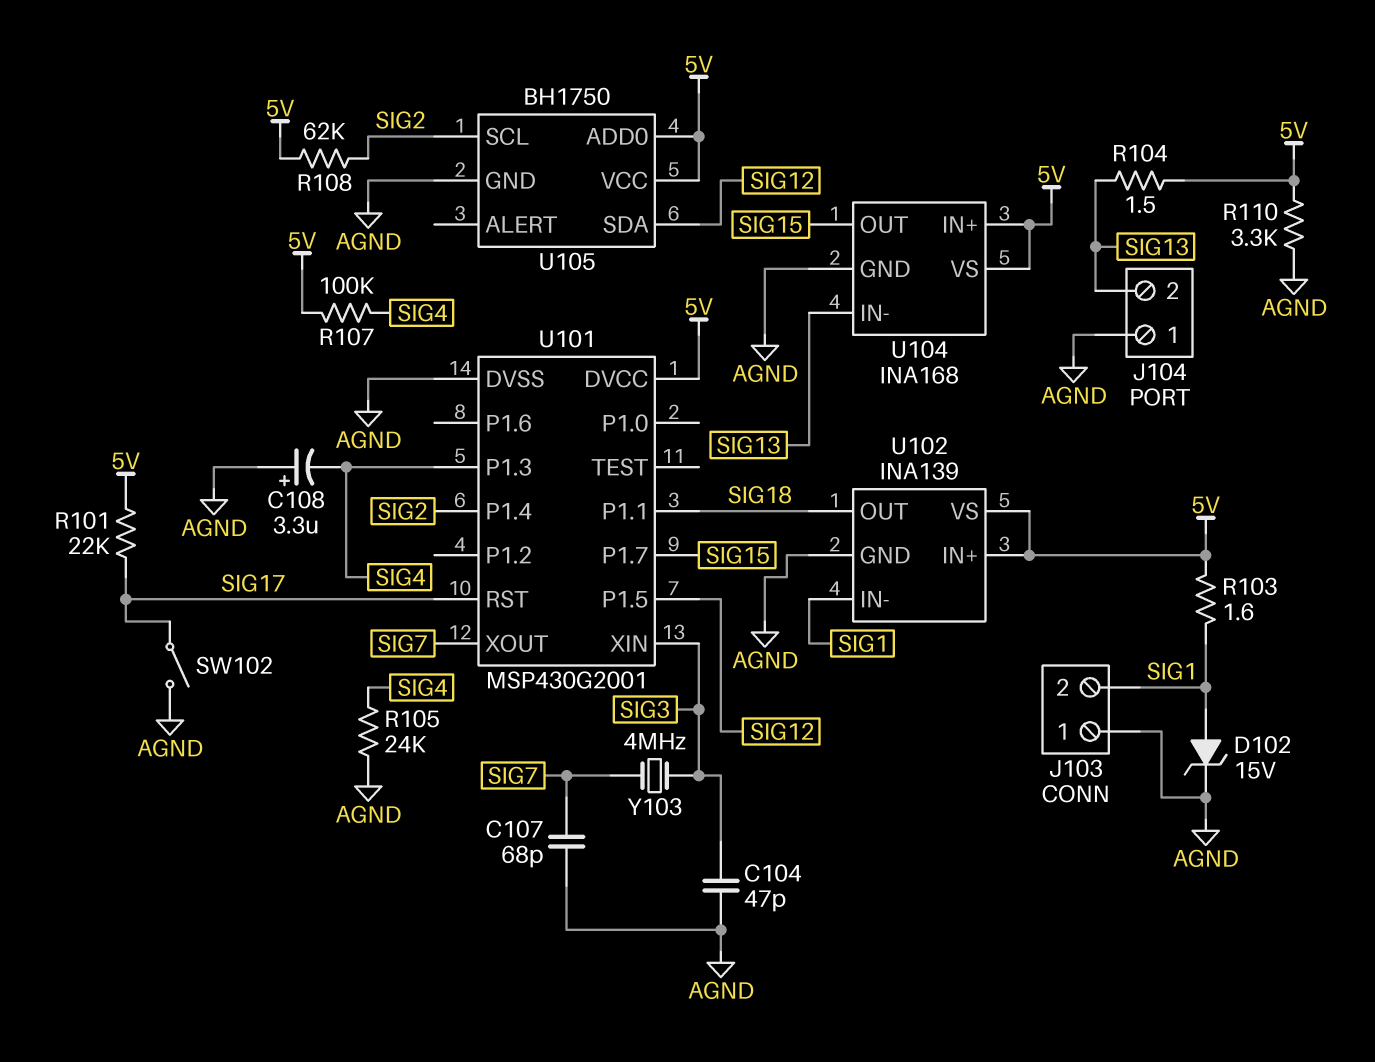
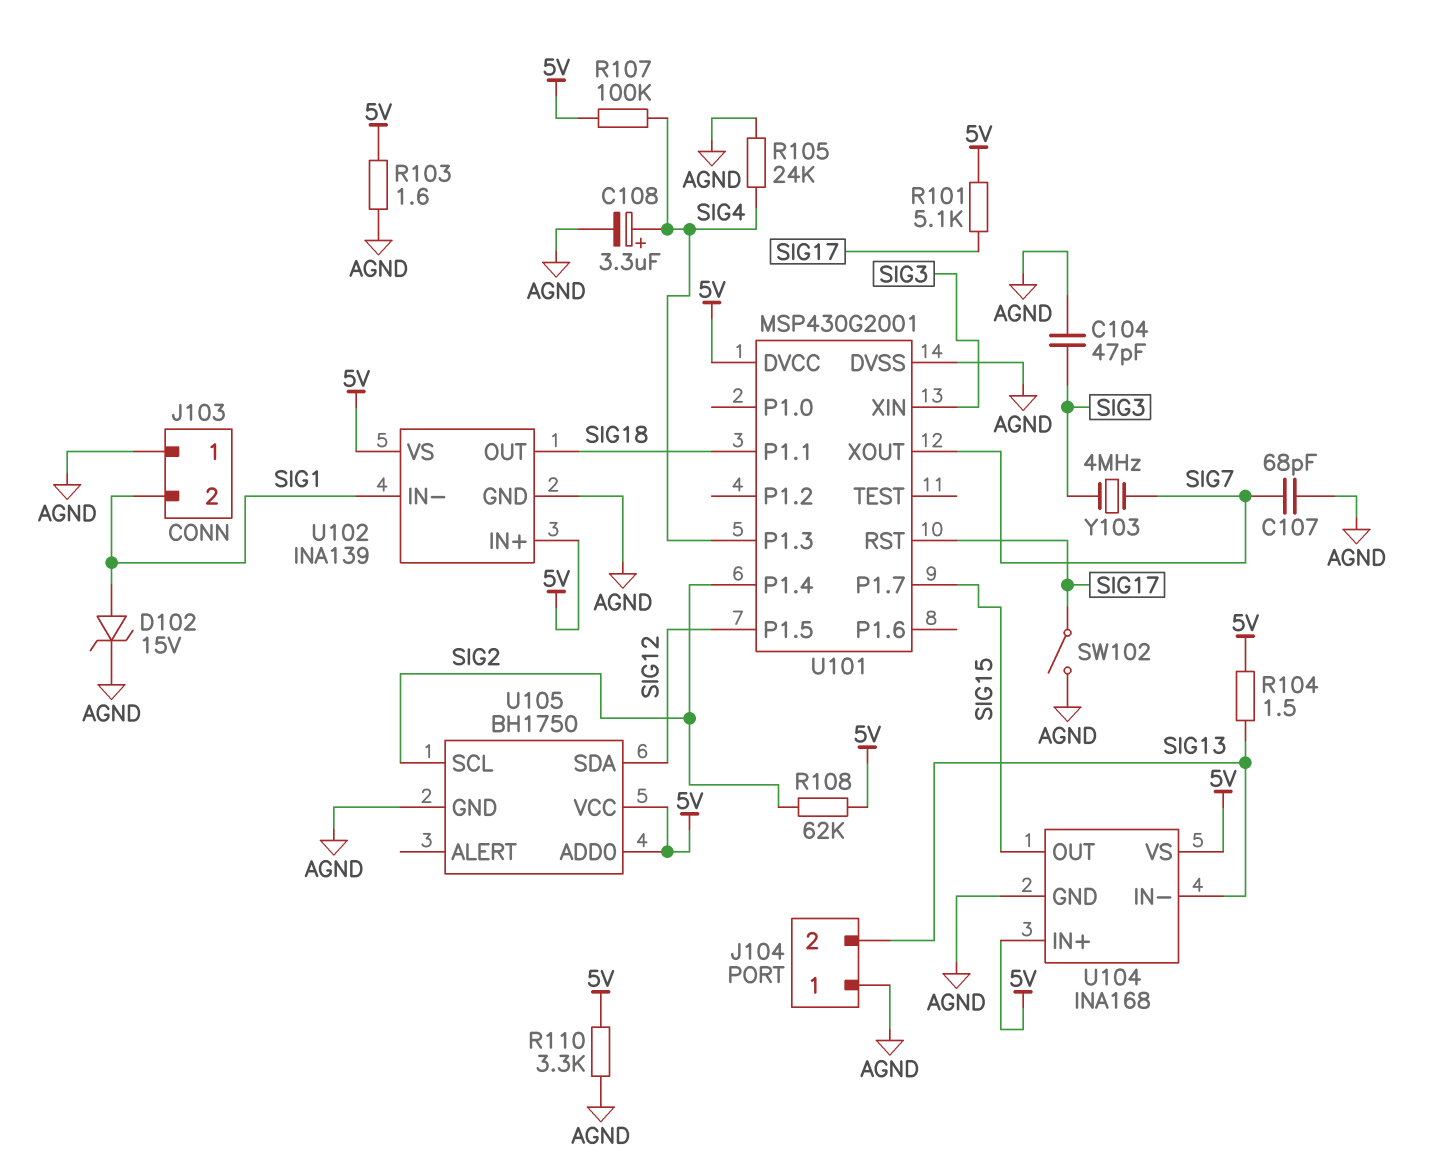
C108: 3.3uF (plus AGND, minus SIG4) -> 3.3uF (plus SIG4, minus AGND)
R101: 22k (5V, SIG17) -> 5.1k (5V, SIG17)
R103: 1.6 (5V, SIG1) -> 1.6 (5V, AGND)

